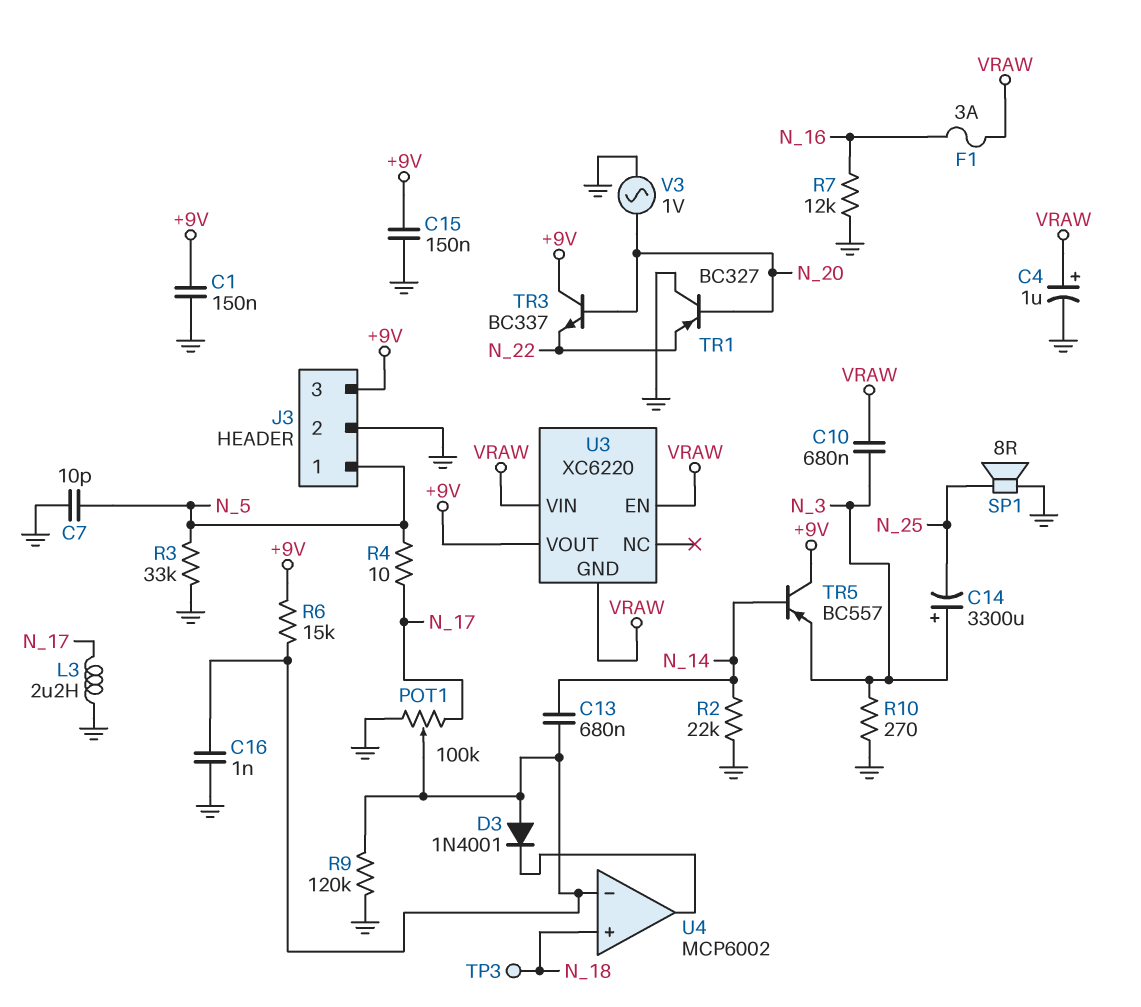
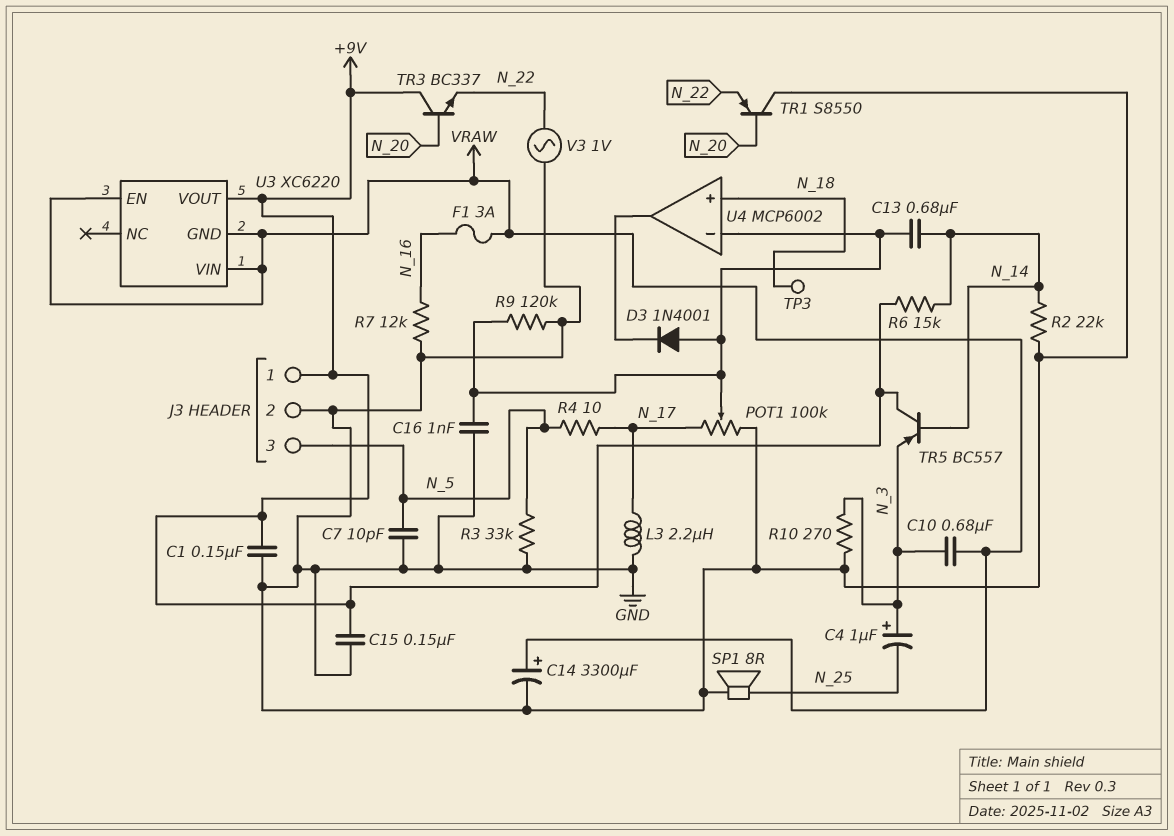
C4: 1uF (plus VRAW, minus GND) -> 1uF (plus N_3, minus N_25)
C14: 3300uF (plus N_3, minus N_25) -> 3300uF (plus VRAW, minus GND)
J3 pin 1: N_5 -> +9V
J3 pin 3: +9V -> N_5
R6: 15k (+9V, U4/in-) -> 15k (+9V, N_14)
TR1: PNP BC327 (B N_20, C GND, E N_22) -> PNP S8550 (B N_20, C GND, E N_22)
V3: AC 1V (GND, N_20) -> AC 1V (GND, N_22)

